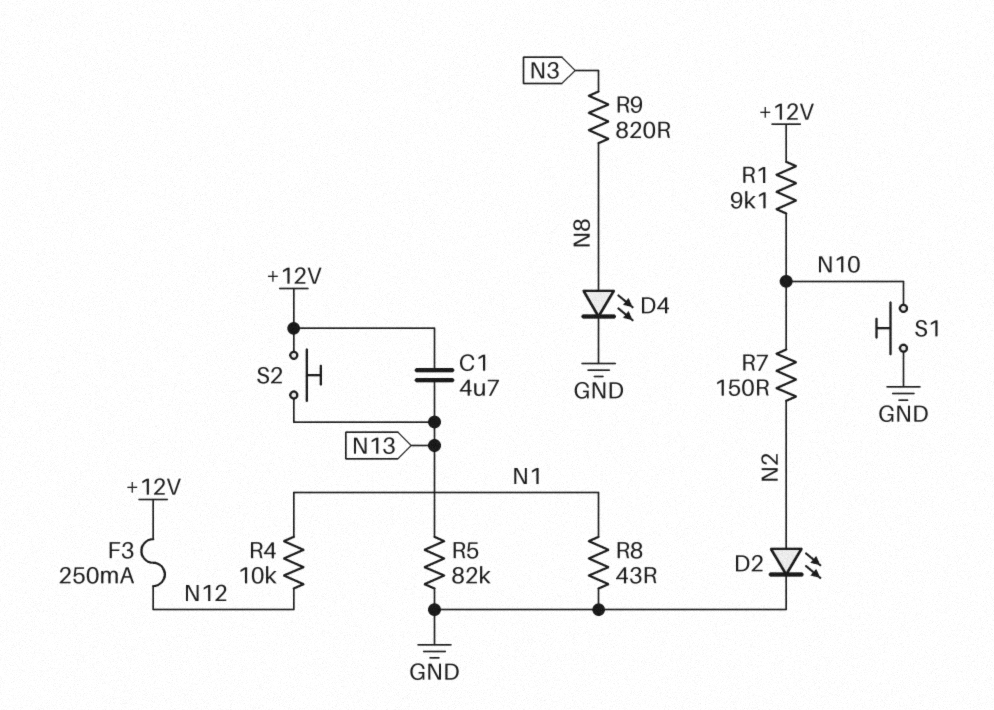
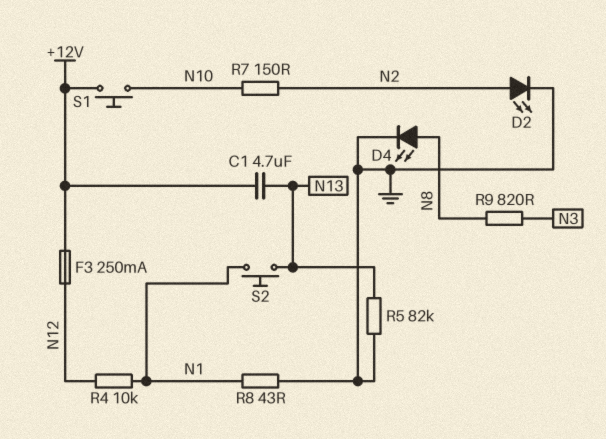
R1: 9.1k (+12V, N10) -> none
S1: button (GND, N10) -> button (+12V, N10)
S2: button (+12V, N13) -> button (N1, N13)

